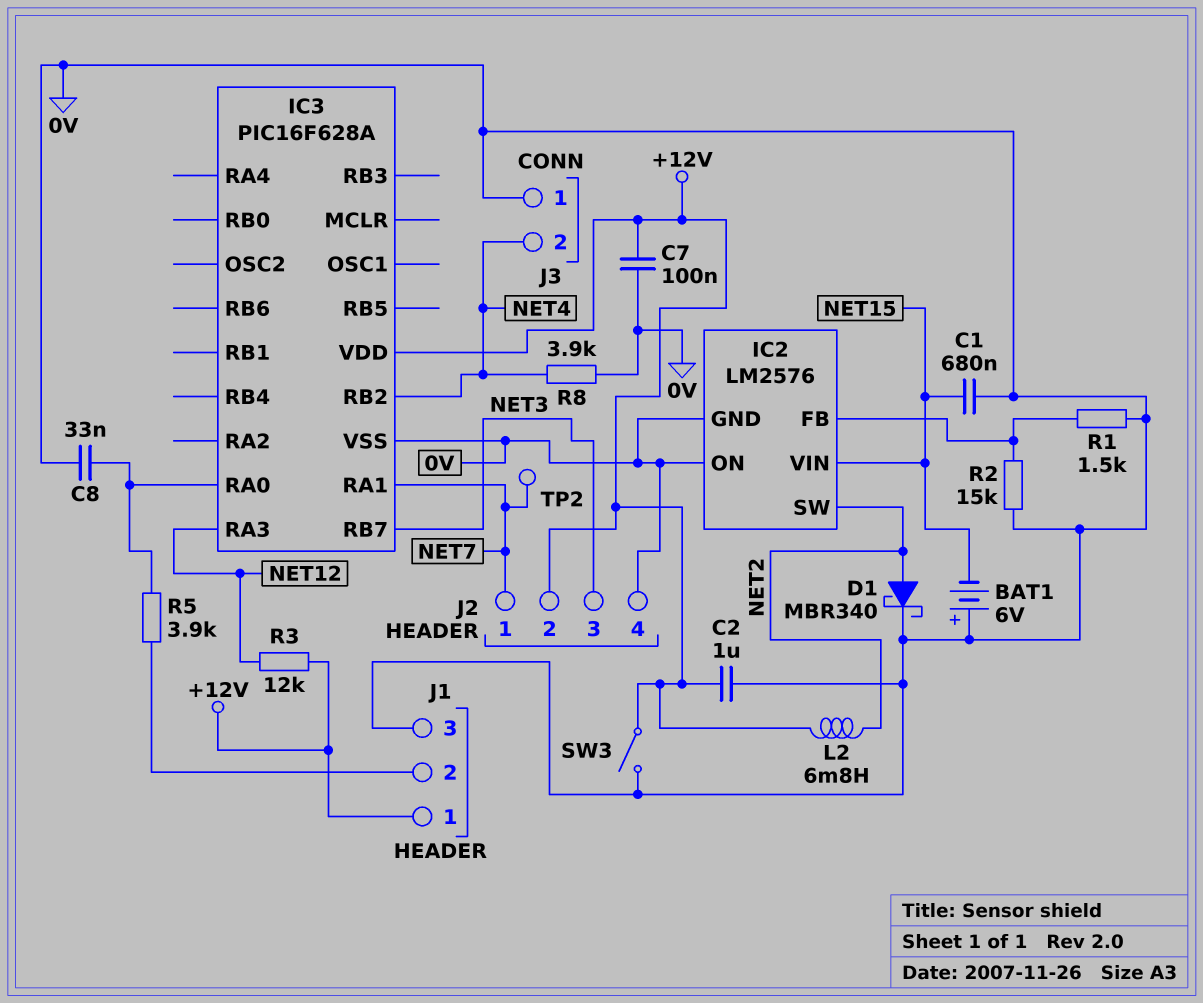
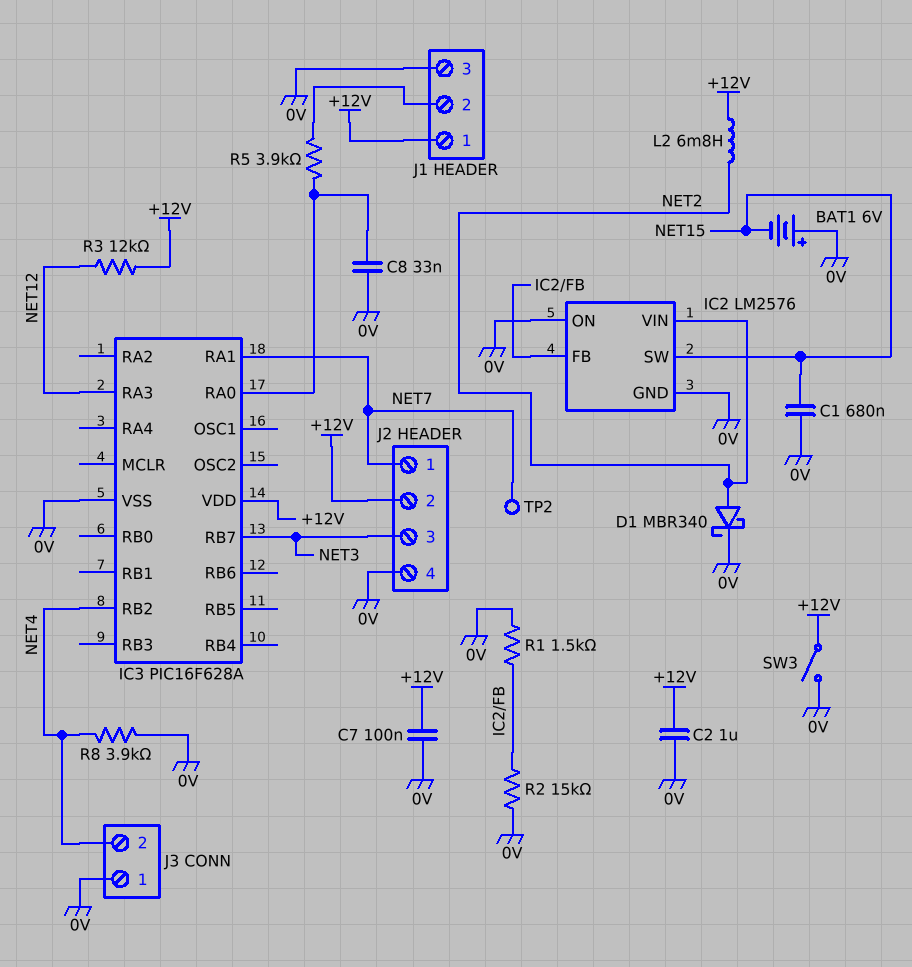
IC2 pin SW: NET2 -> NET15
IC2 pin VIN: NET15 -> NET2

